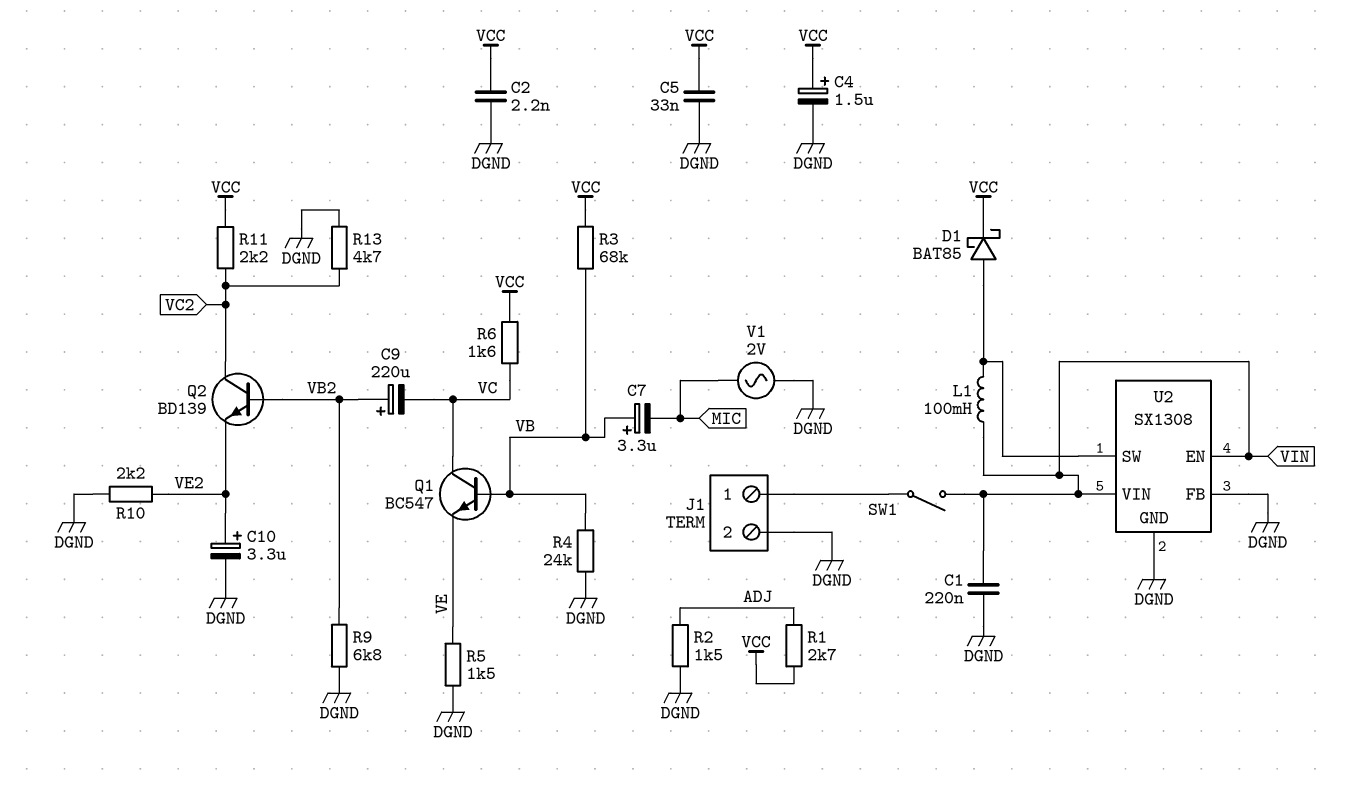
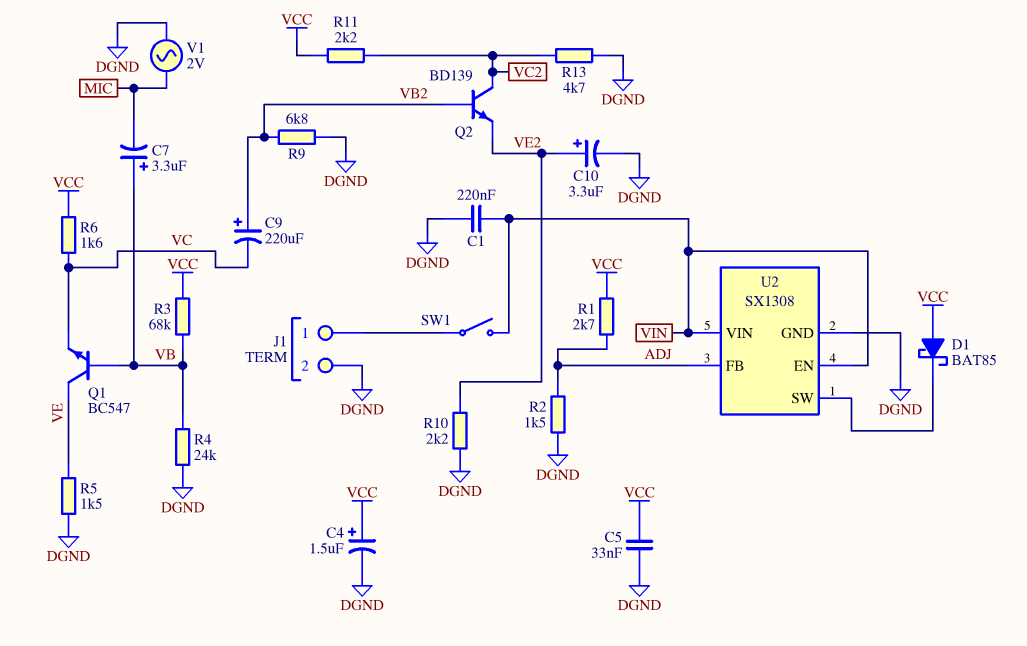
C2: 2.2nF (DGND, VCC) -> none
D1: schottky BAT85 (A U2/SW, K VCC) -> schottky BAT85 (A VCC, K U2/SW)
L1: 100mH (U2/SW, VIN) -> none
Q1: NPN BC547 (B VB, C VC, E VE) -> NPN BC547 (B VB, C VE, E VC)
U2 pin FB: DGND -> ADJ

